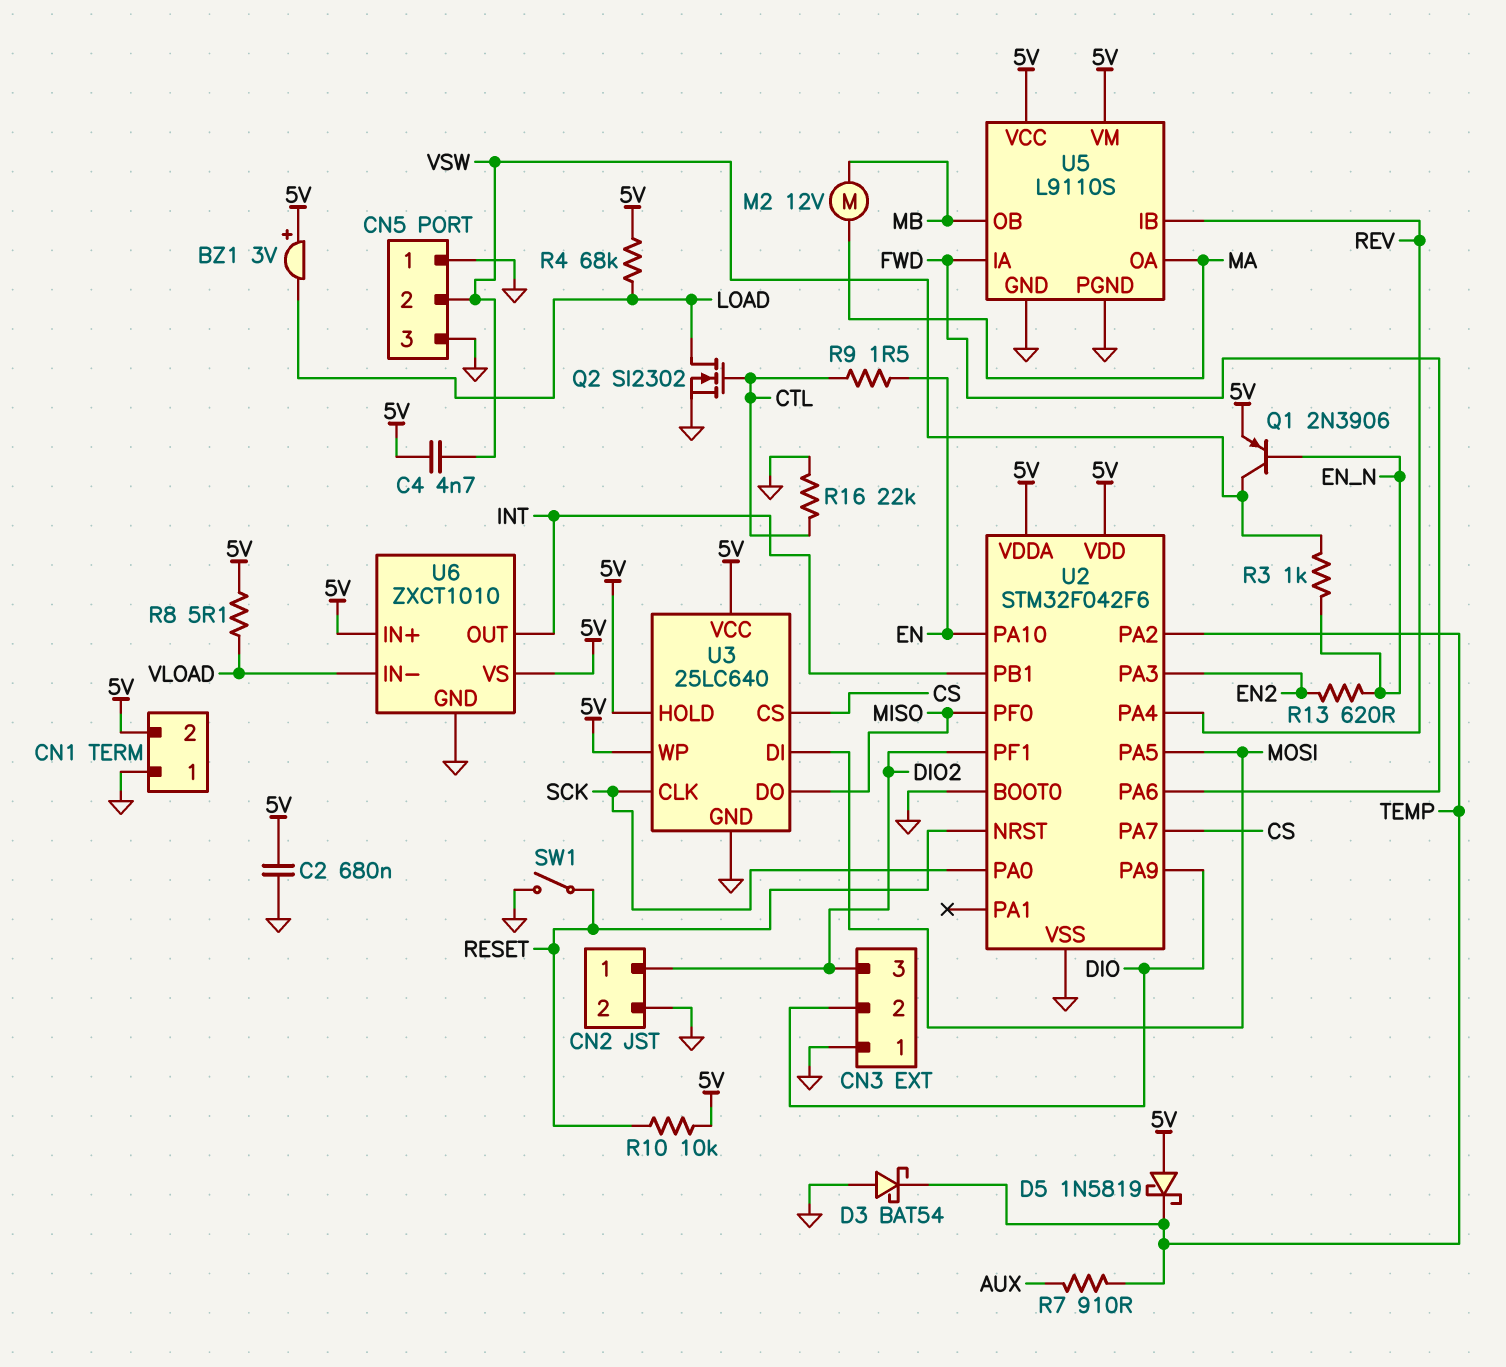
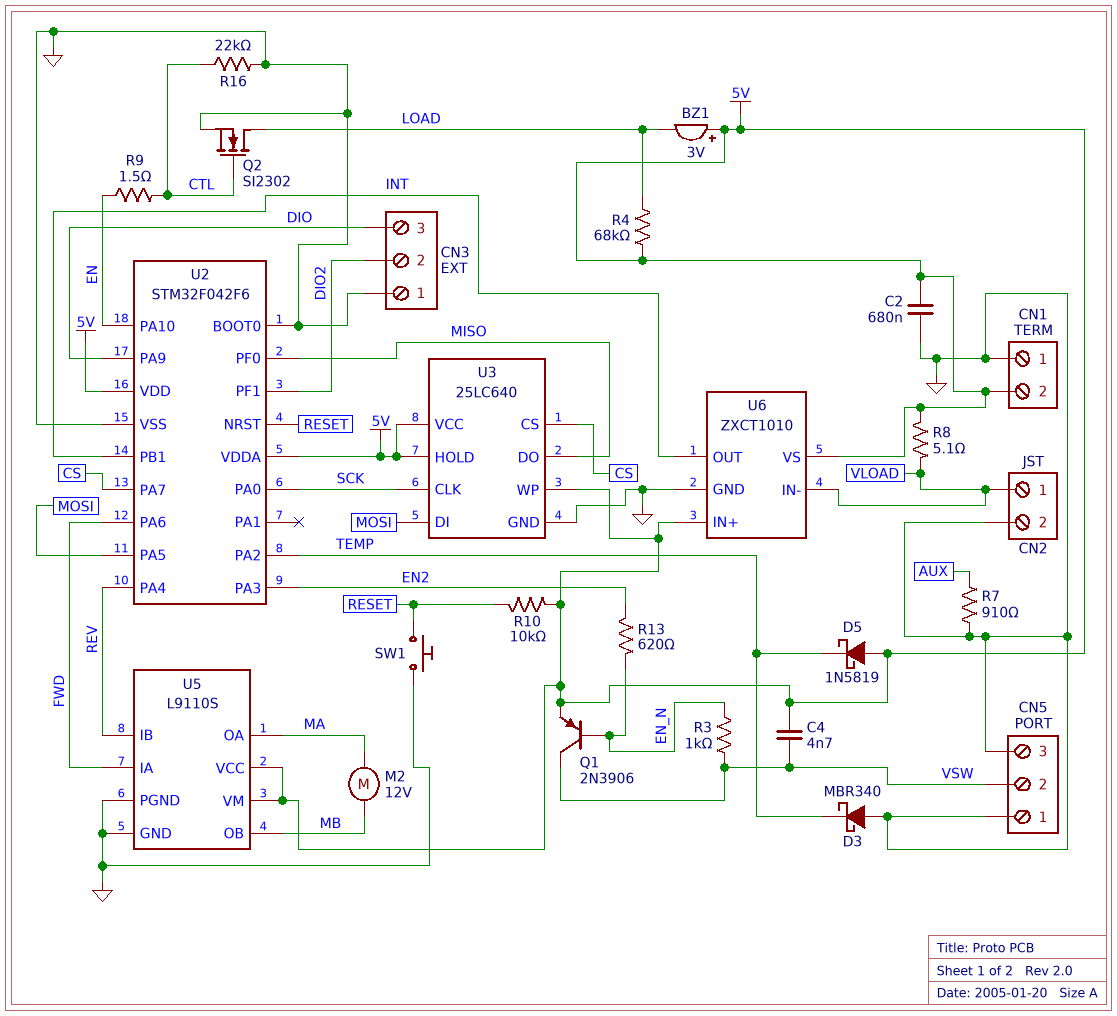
CN2 pin 1: DIO2 -> VLOAD
CN3 pin 2: DIO -> DIO2
CN3 pin 3: DIO2 -> DIO
D3: schottky BAT54 (A GND, K TEMP) -> schottky MBR340 (A GND, K TEMP)
R7: 910 (AUX, TEMP) -> 910 (AUX, GND)
SW1: switch (GND, RESET) -> button (GND, RESET)

